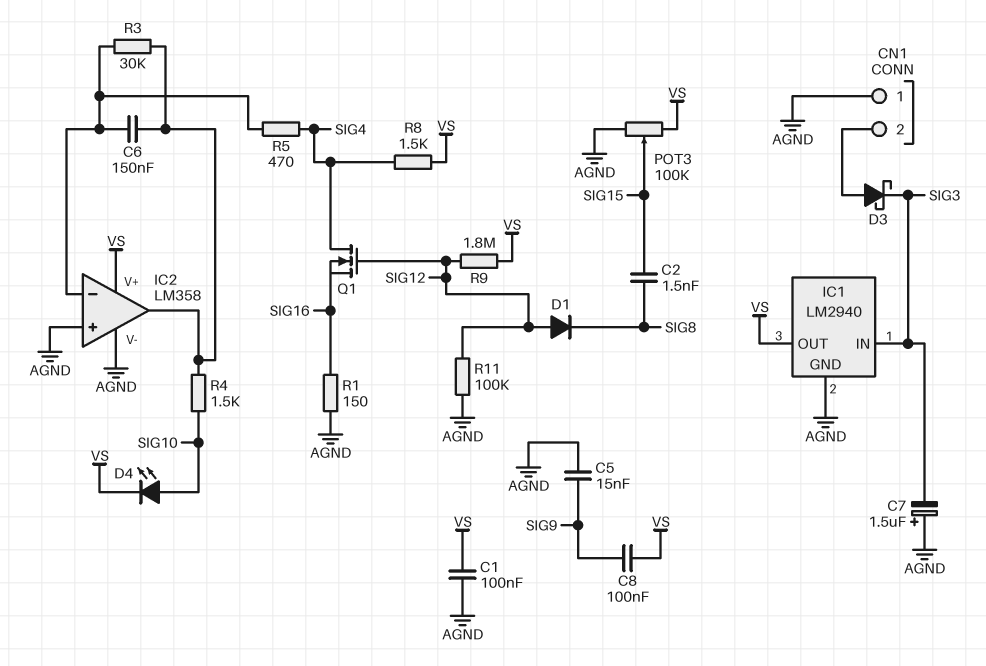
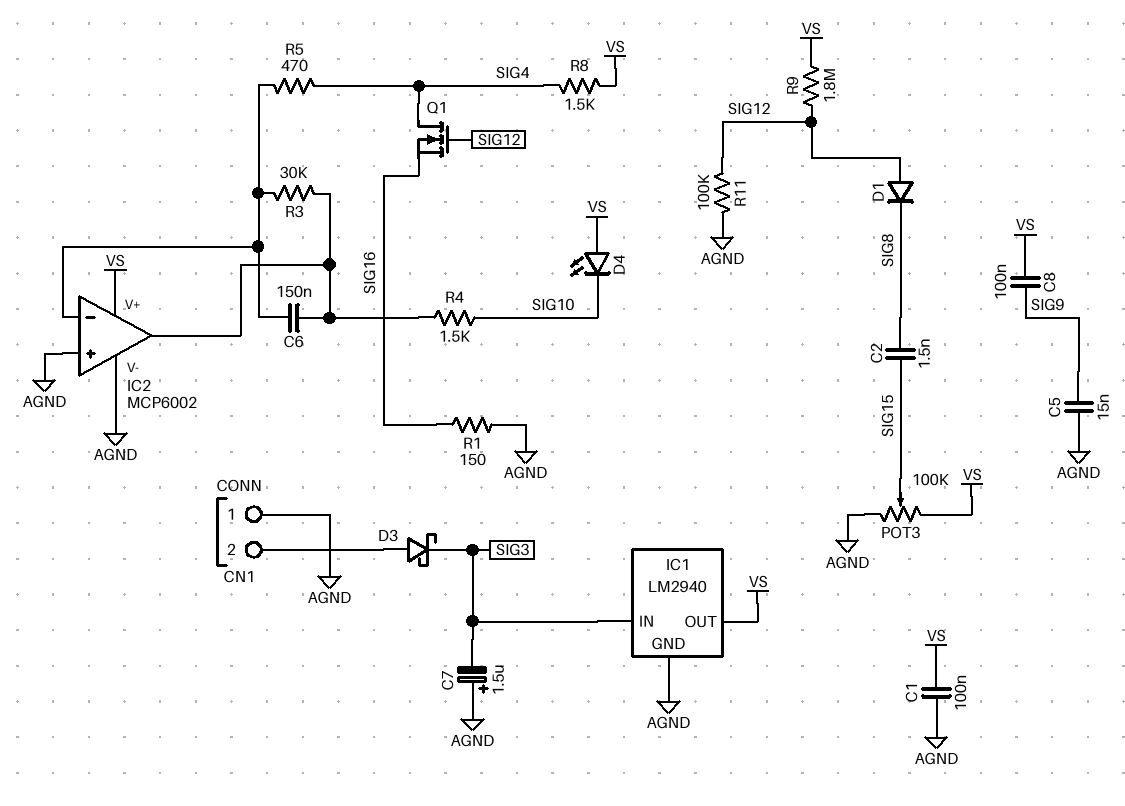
D4: LED (A SIG10, K VS) -> LED (A VS, K SIG10)
IC2: LM358 -> MCP6002

